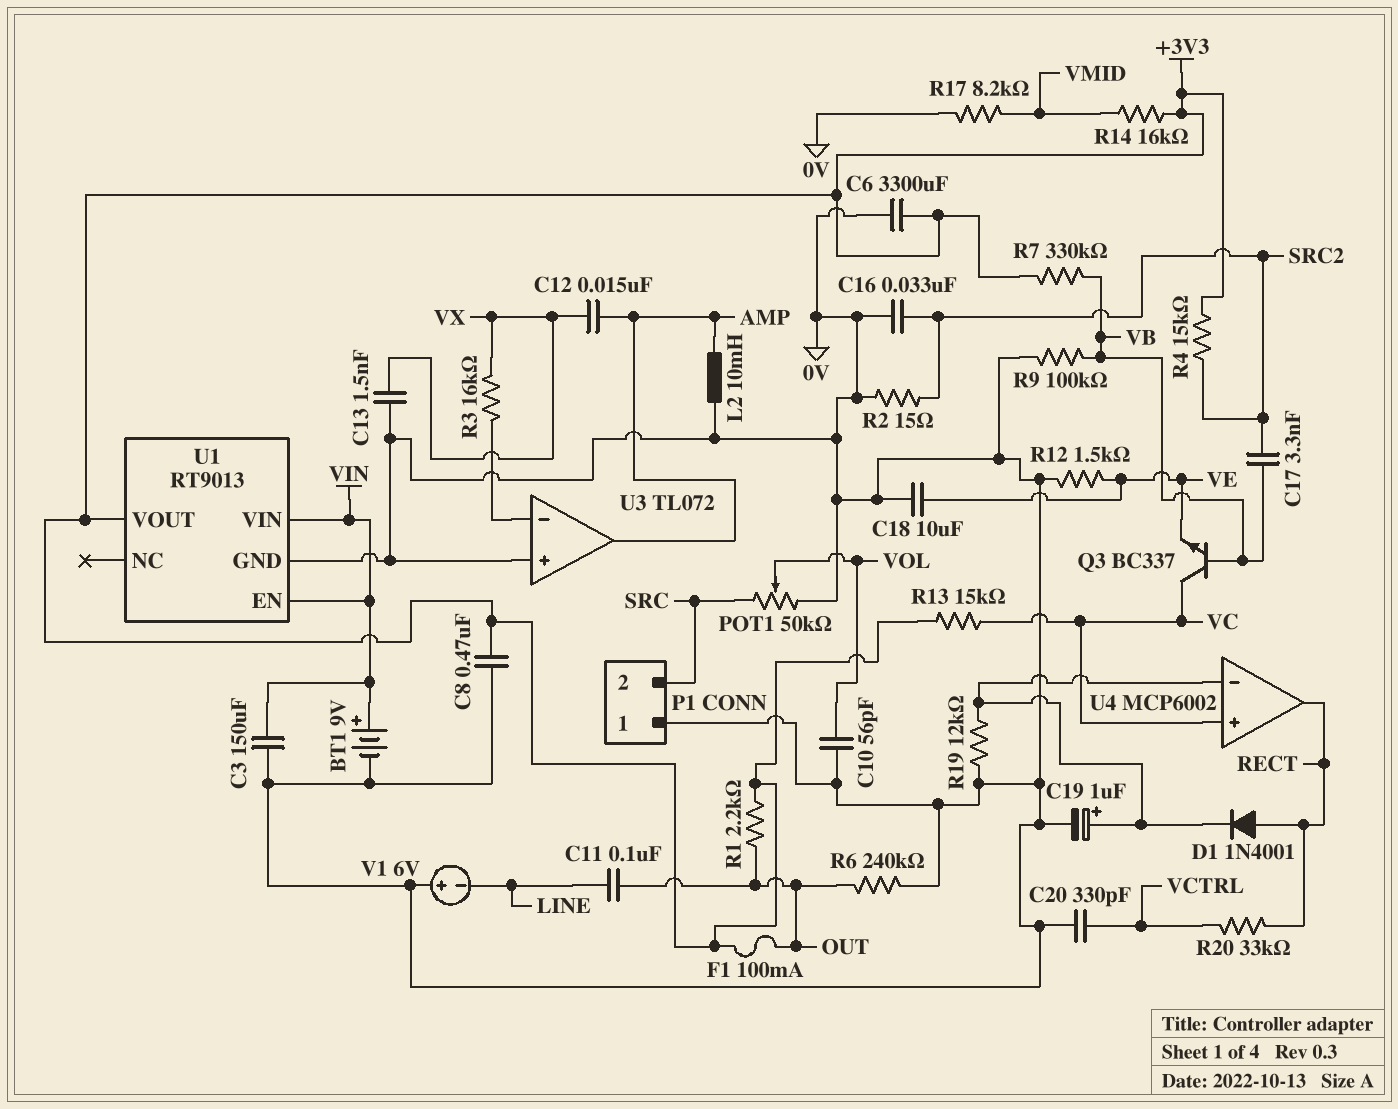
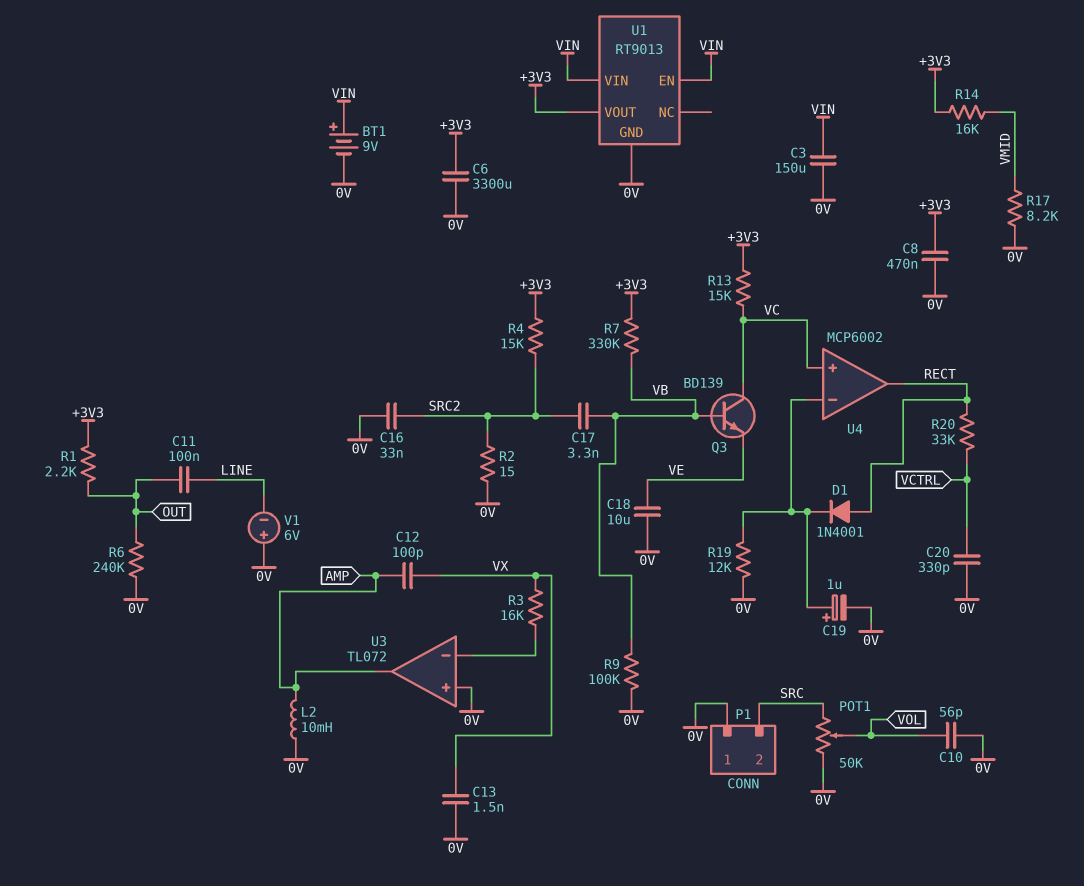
C12: 15nF (AMP, VX) -> 100pF (AMP, VX)
F1: 100mA (+3V3, OUT) -> none
Q3: NPN BC337 (B VB, C VC, E VE) -> NPN BD139 (B VB, C VC, E VE)
R12: 1.5k (0V, VE) -> none

